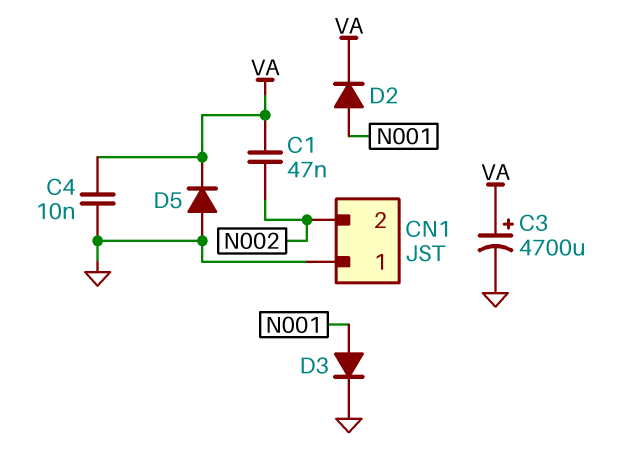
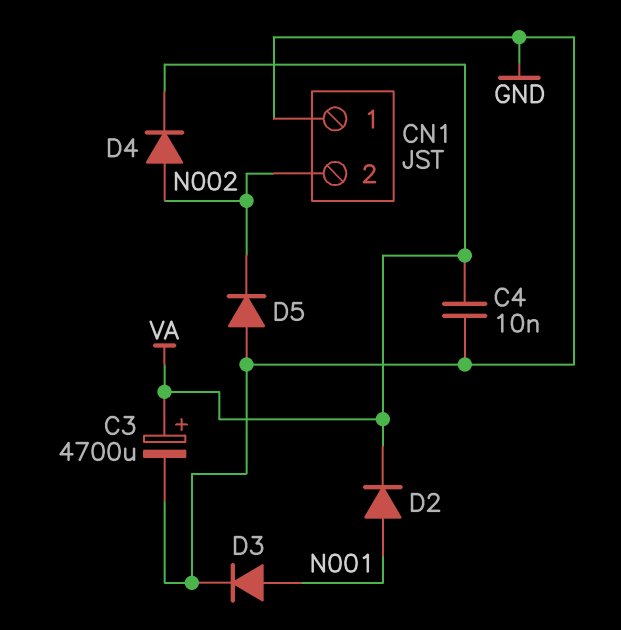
C1: 47nF (N002, VA) -> none
D4: none -> diode (A N002, K VA)
D5: diode (A GND, K VA) -> diode (A GND, K N002)

